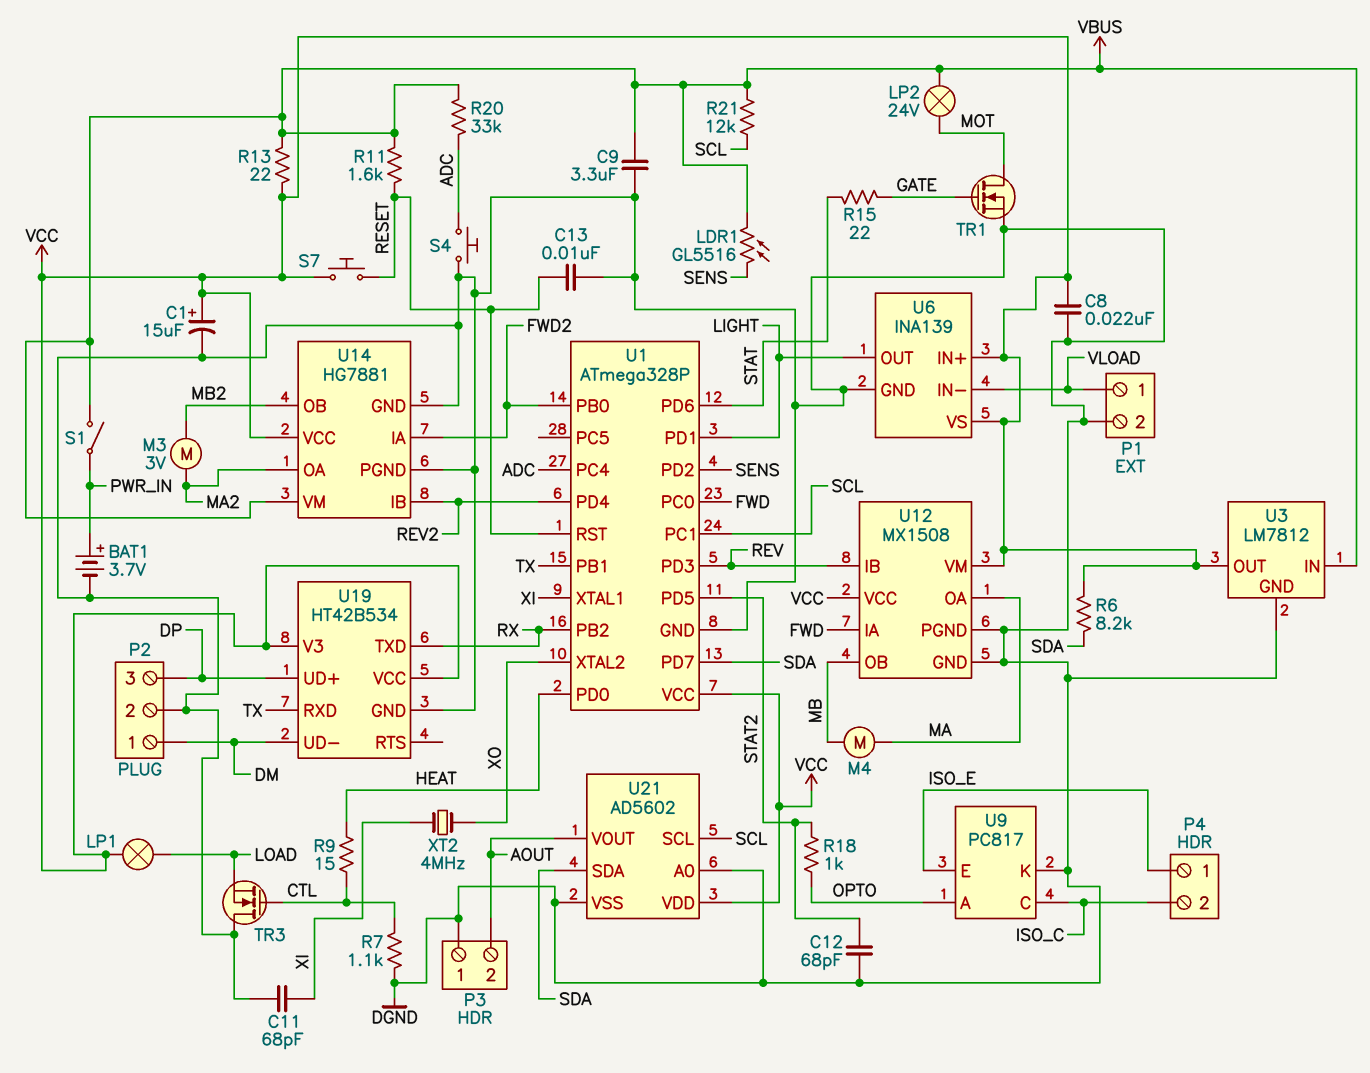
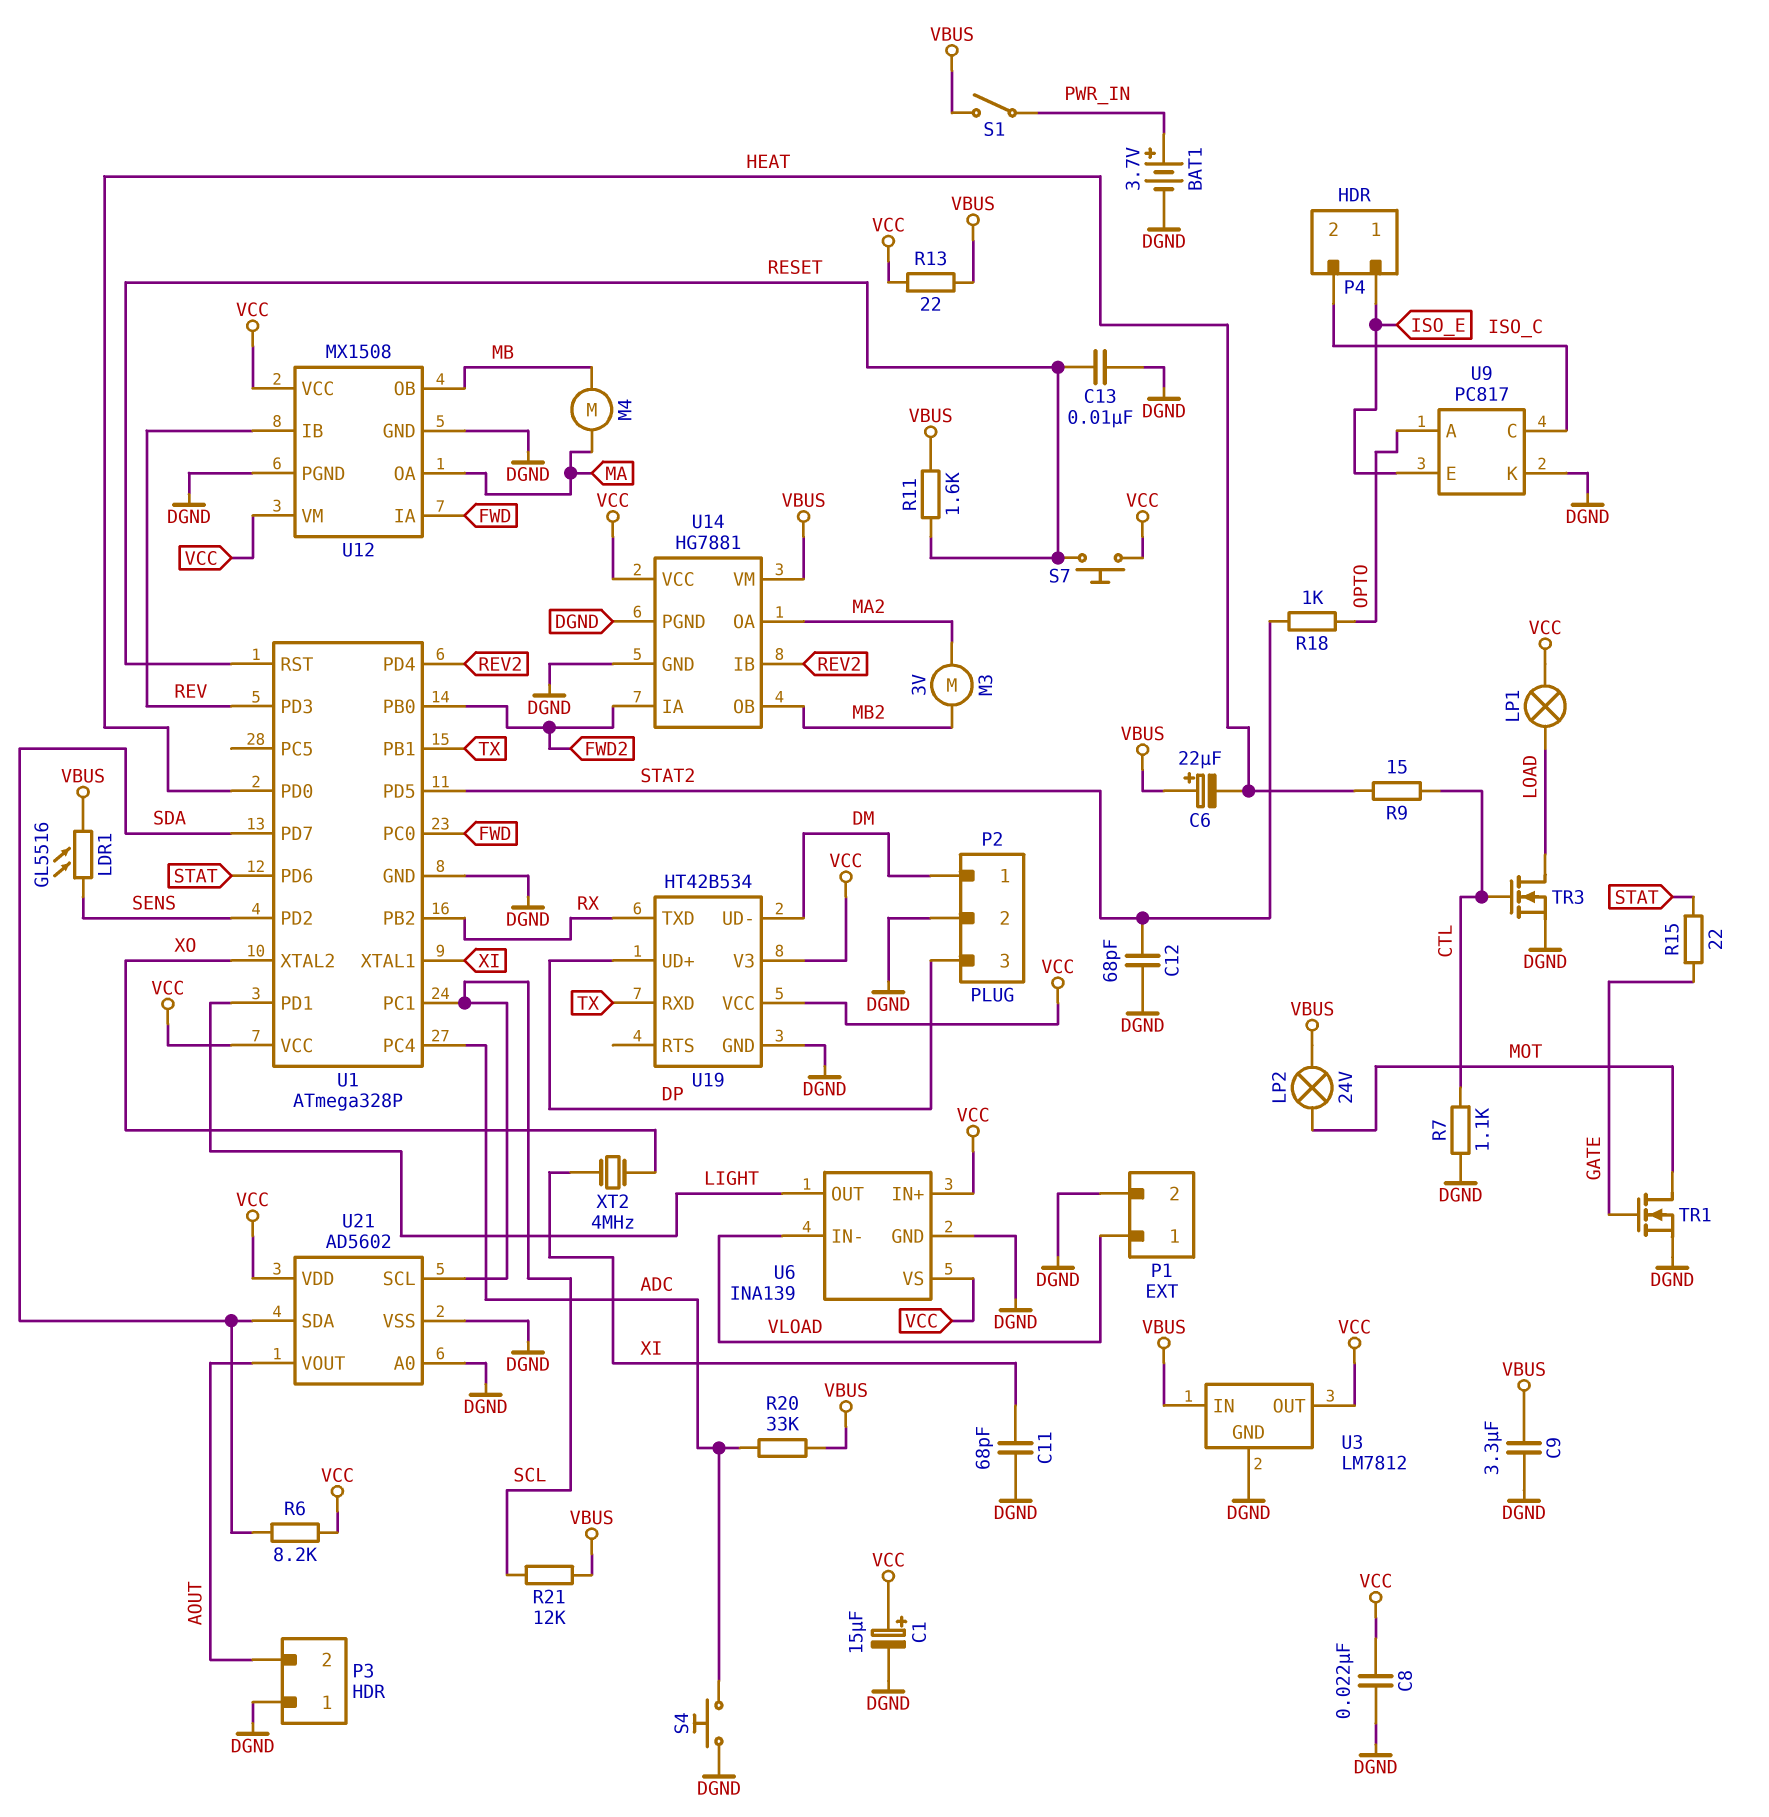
C6: none -> 22uF (plus VBUS, minus HEAT)
TR3: NMOS (G CTL, D DGND, S LOAD) -> NMOS (G CTL, D LOAD, S DGND)

